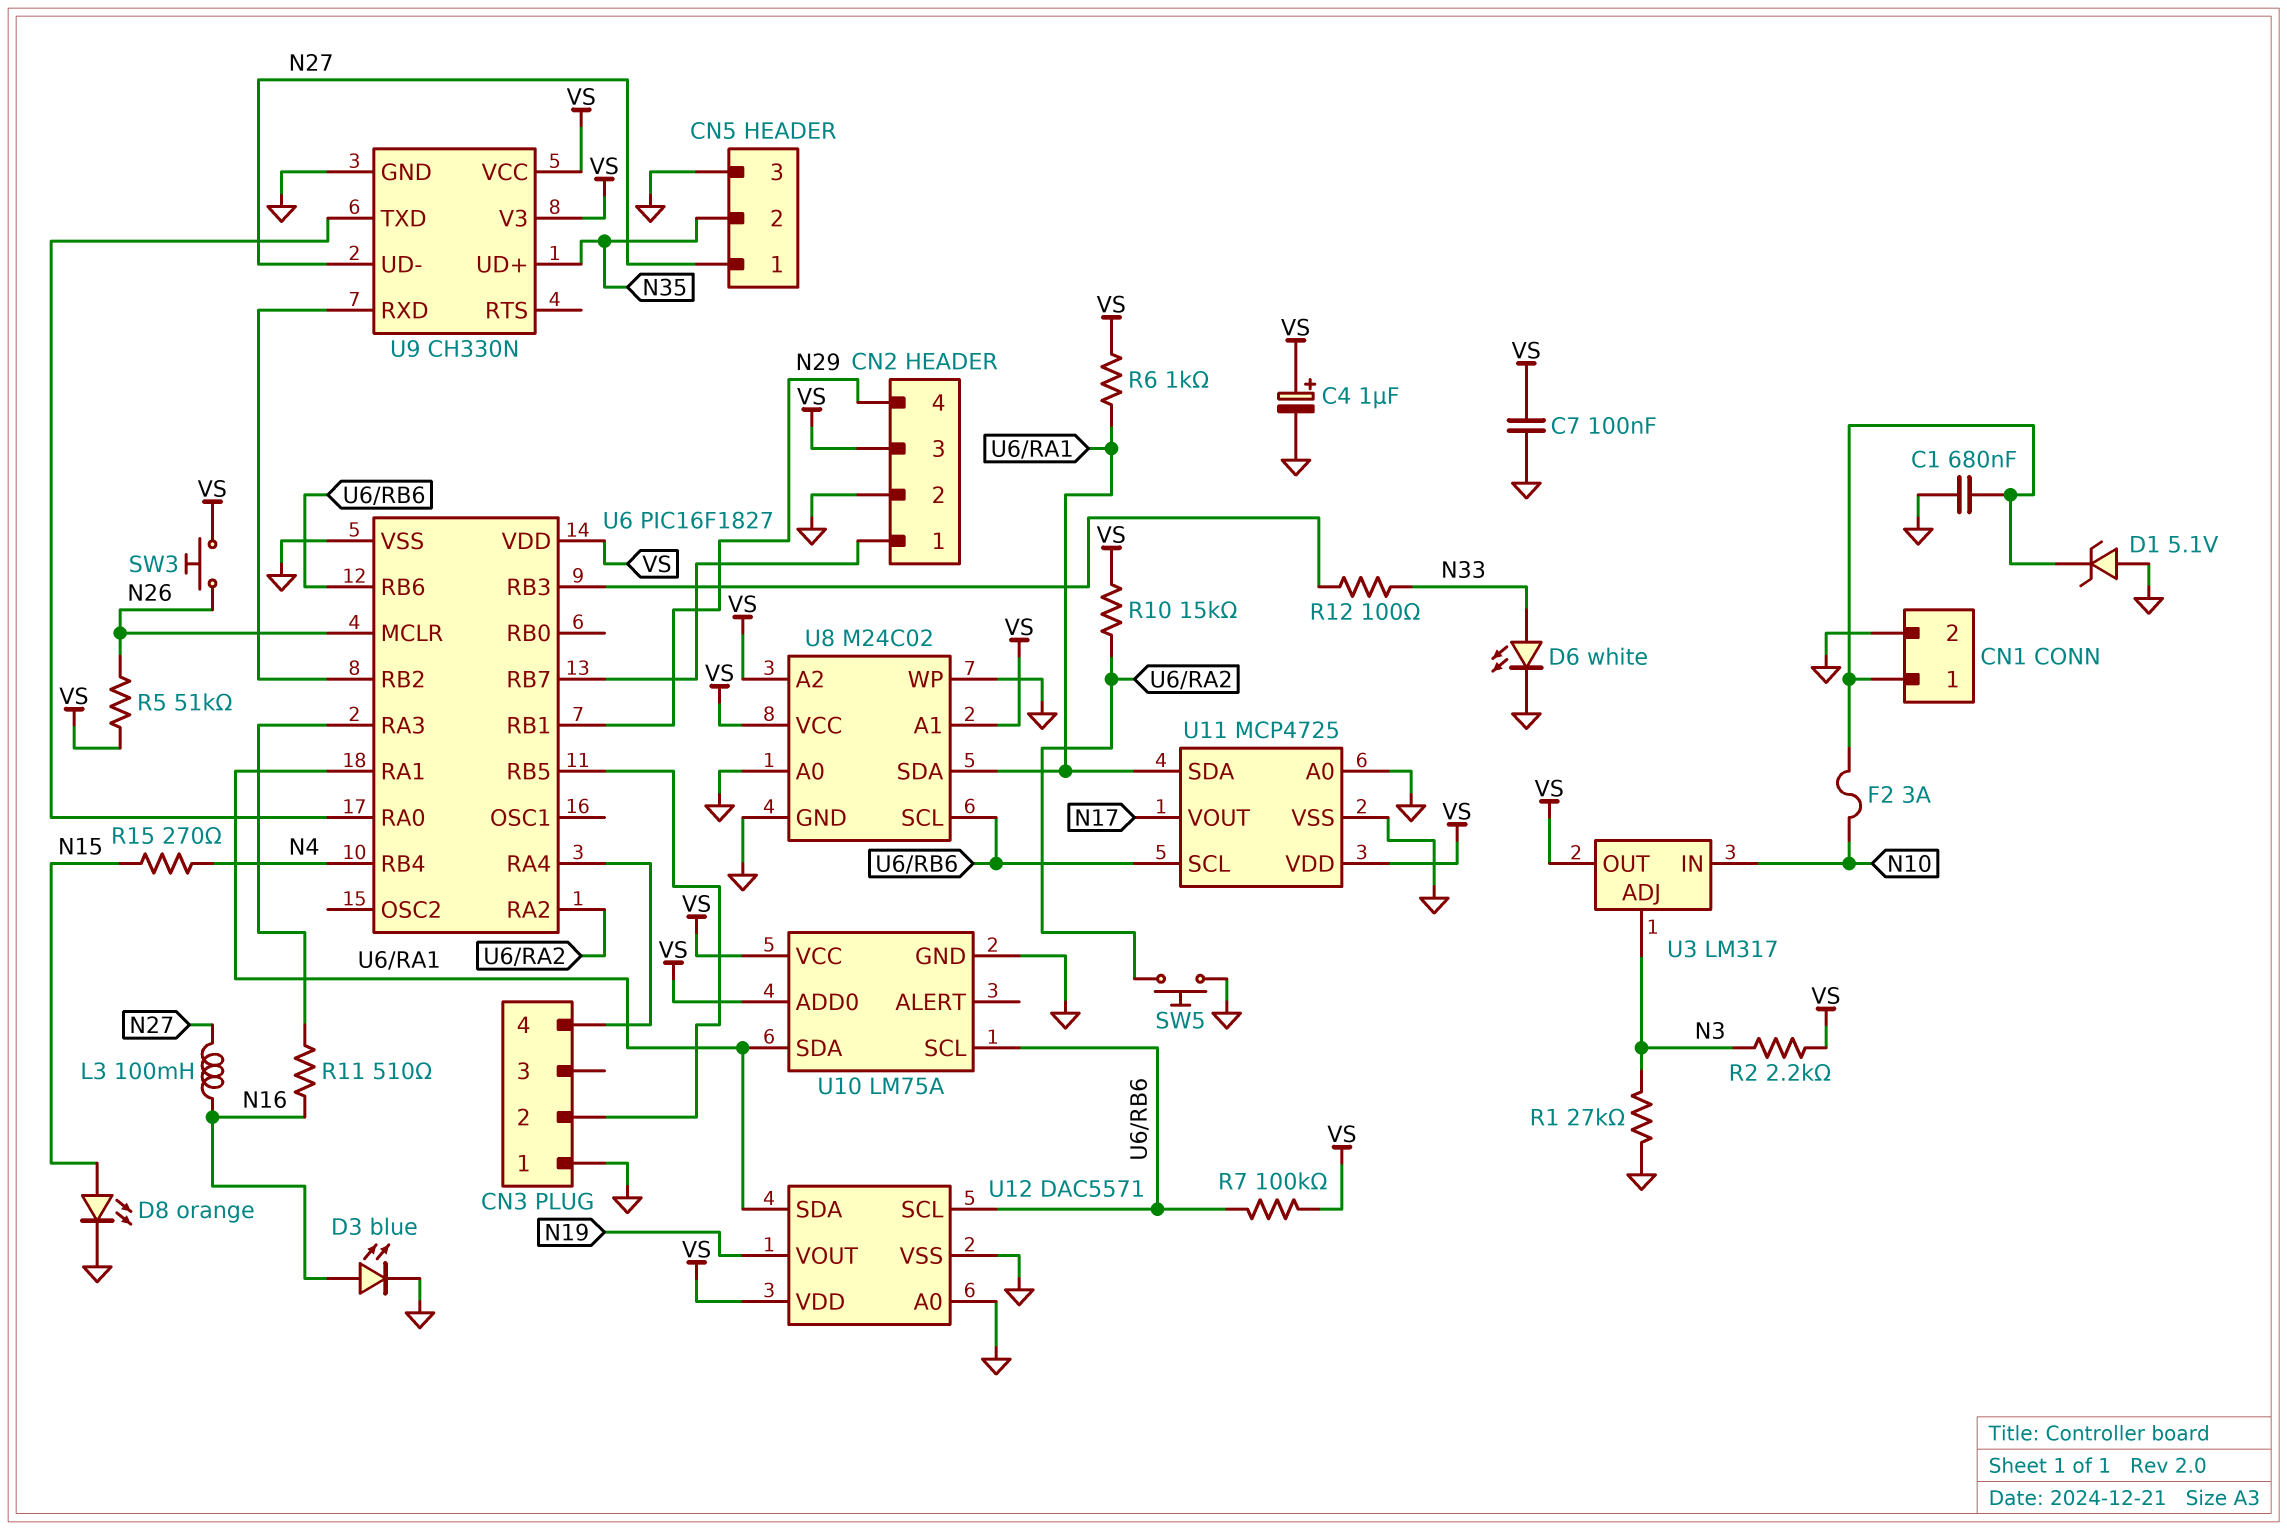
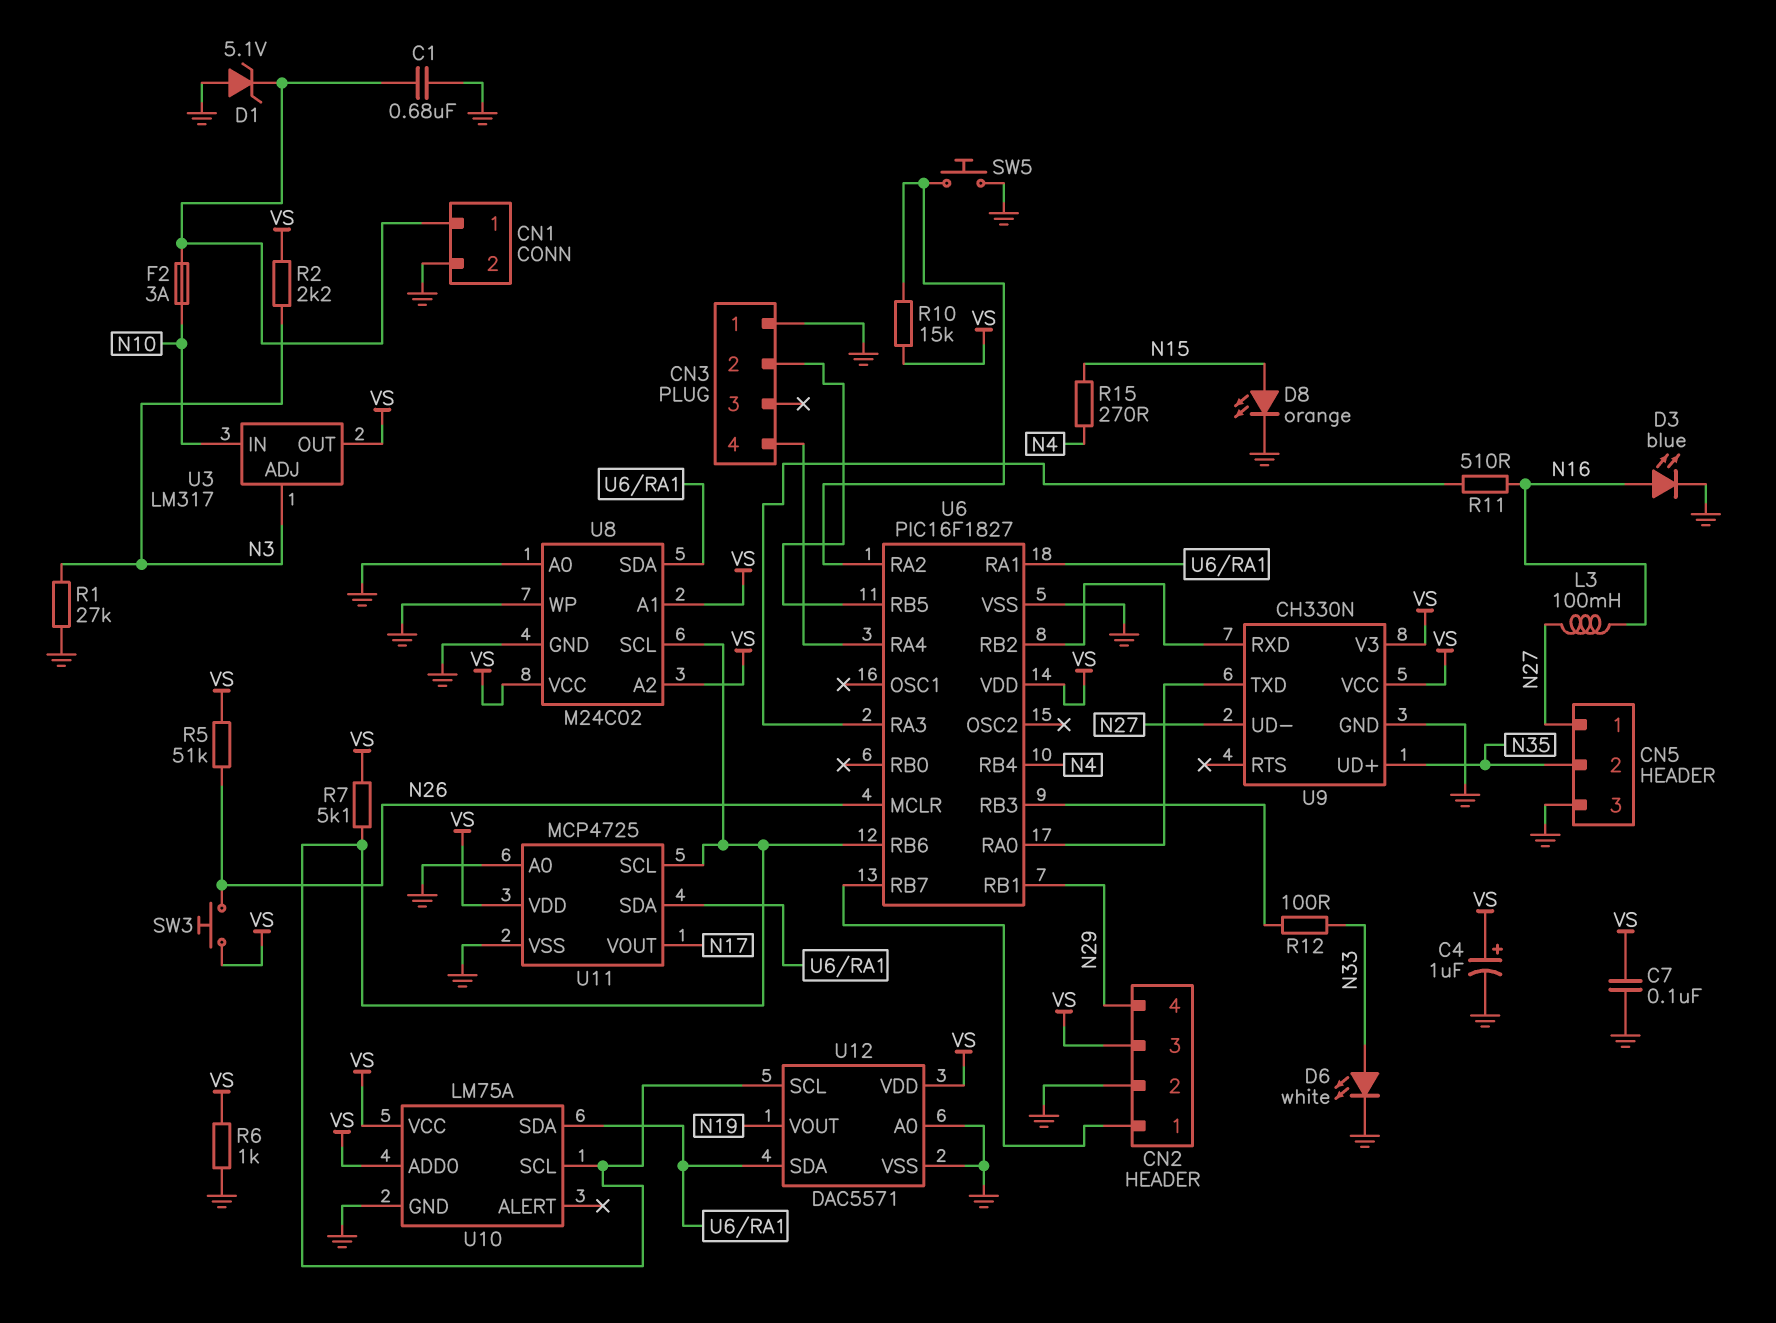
R6: 1k (U6/RA1, VS) -> 1k (GND, VS)
R7: 100k (U6/RB6, VS) -> 5.1k (U6/RB6, VS)

